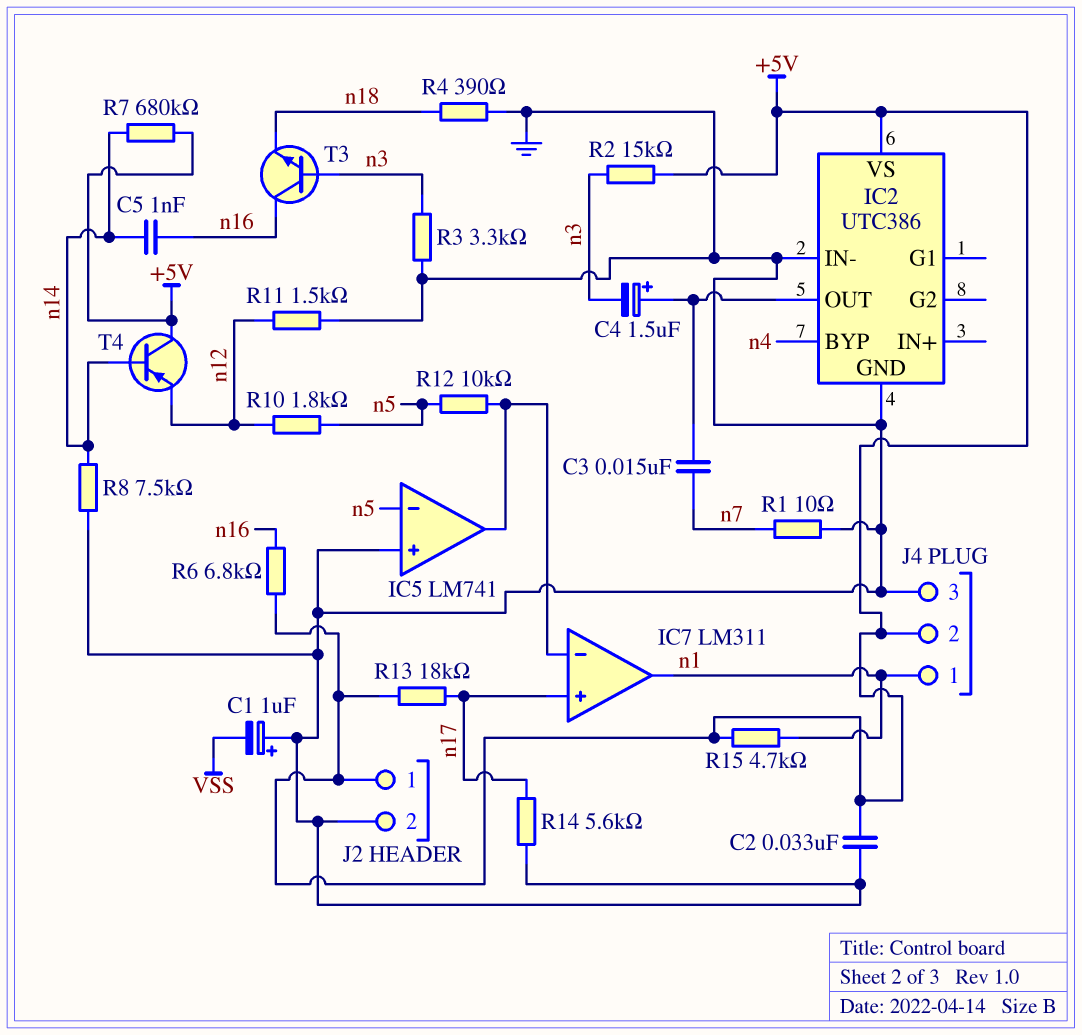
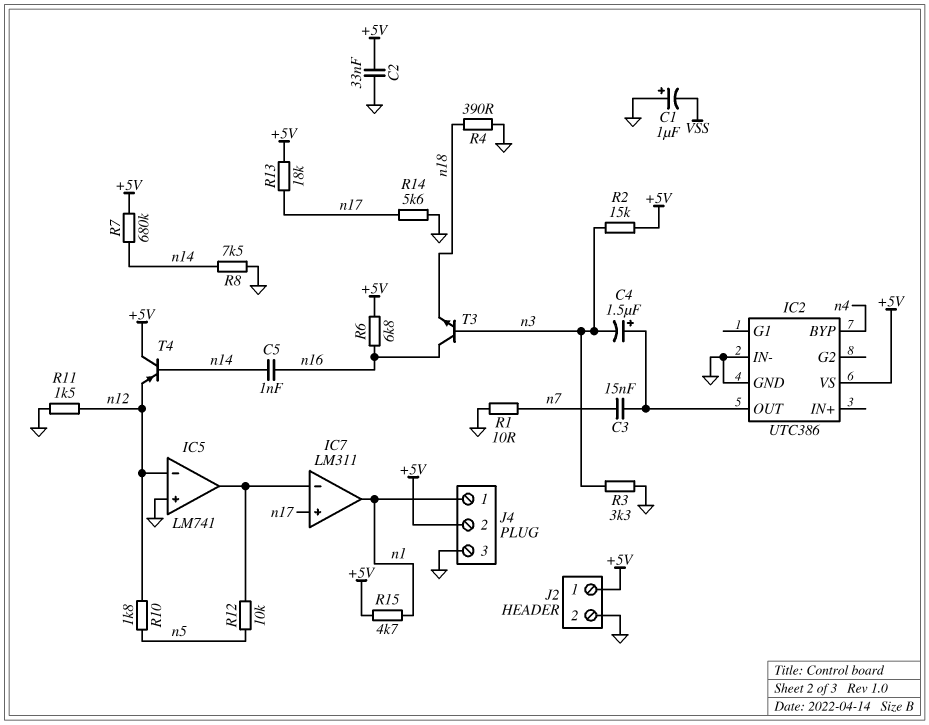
IC5 pin in-: n5 -> n12

